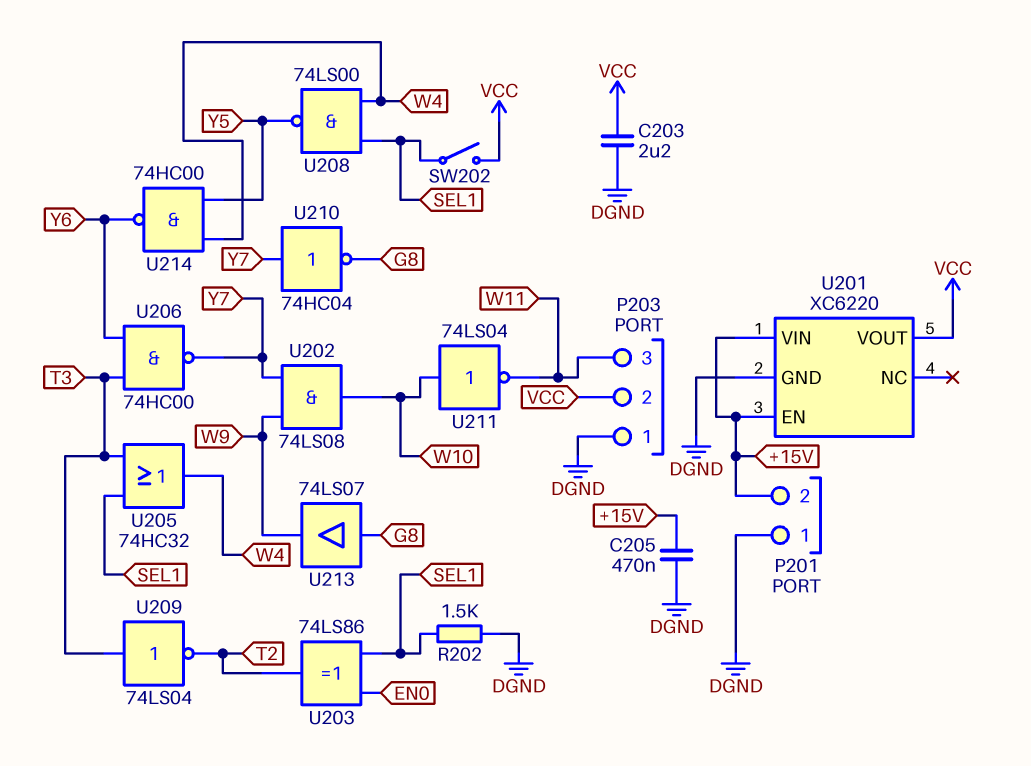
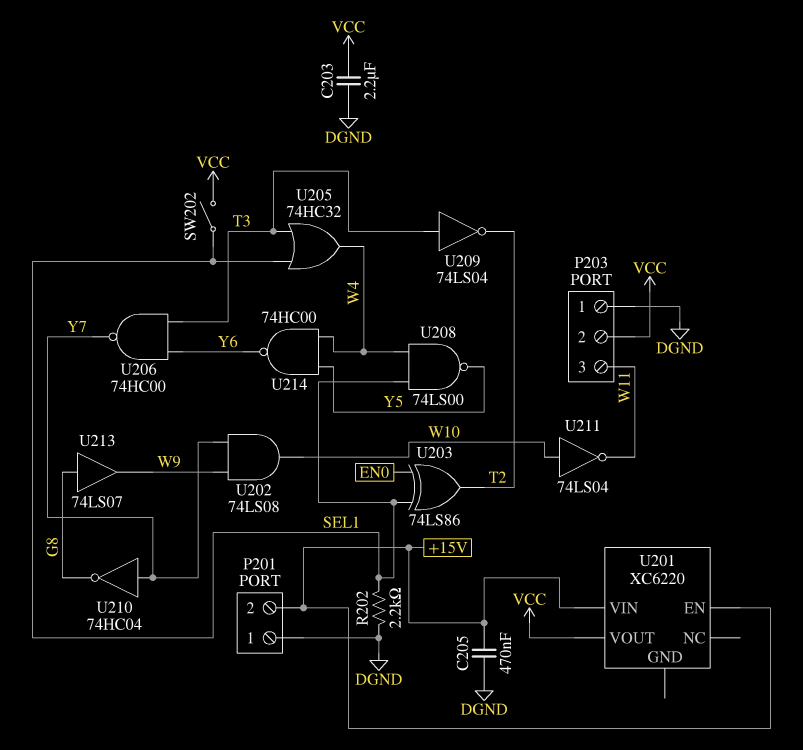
R202: 1.5k (DGND, SEL1) -> 2.2k (DGND, SEL1)
U201 pin GND: DGND -> none

